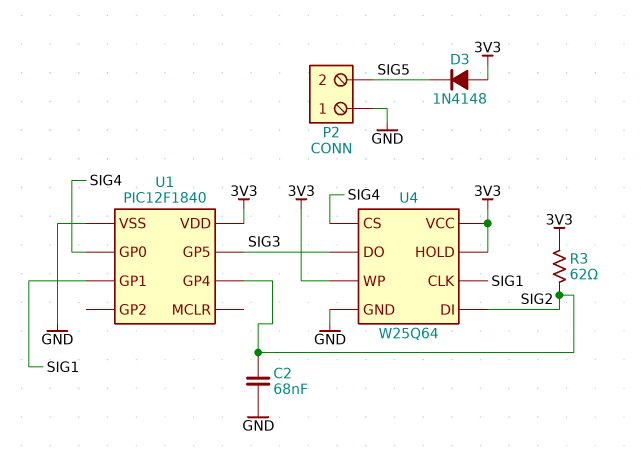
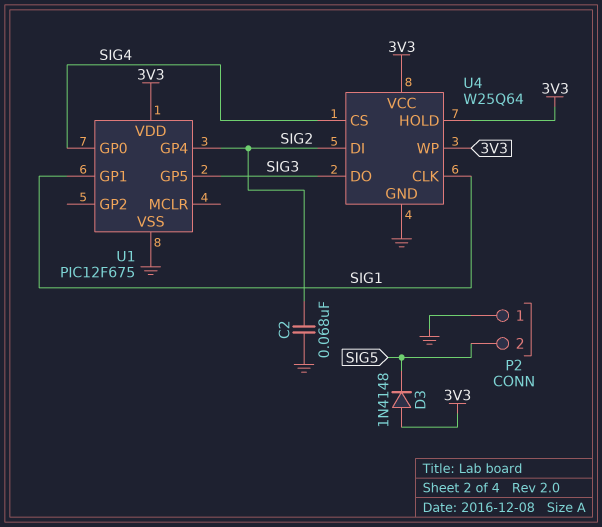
R3: 62 (3V3, SIG2) -> none
U1: PIC12F1840 -> PIC12F675

